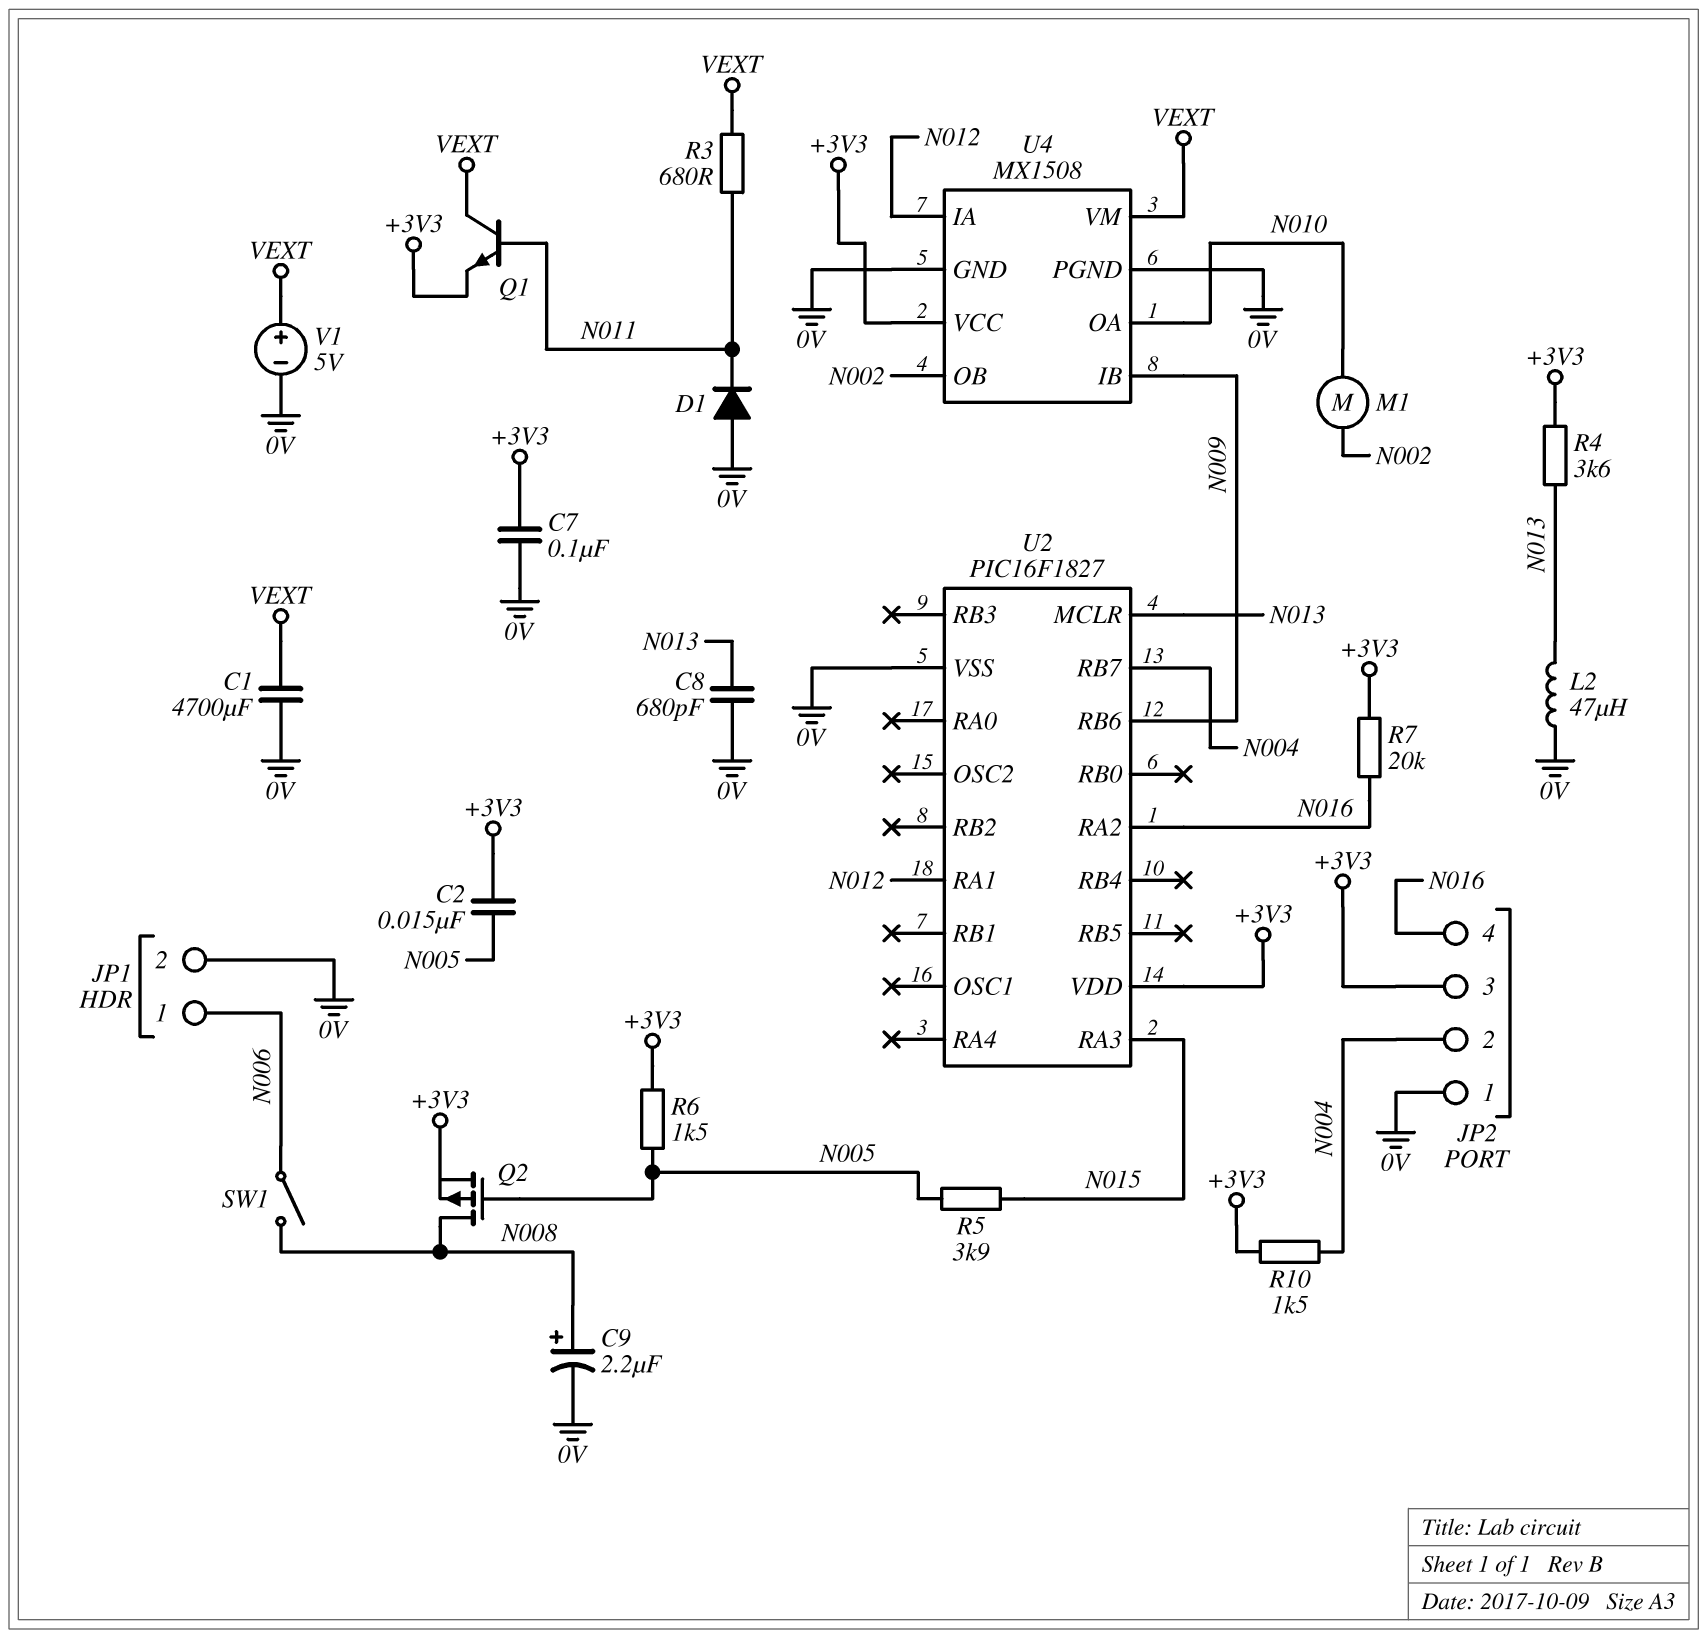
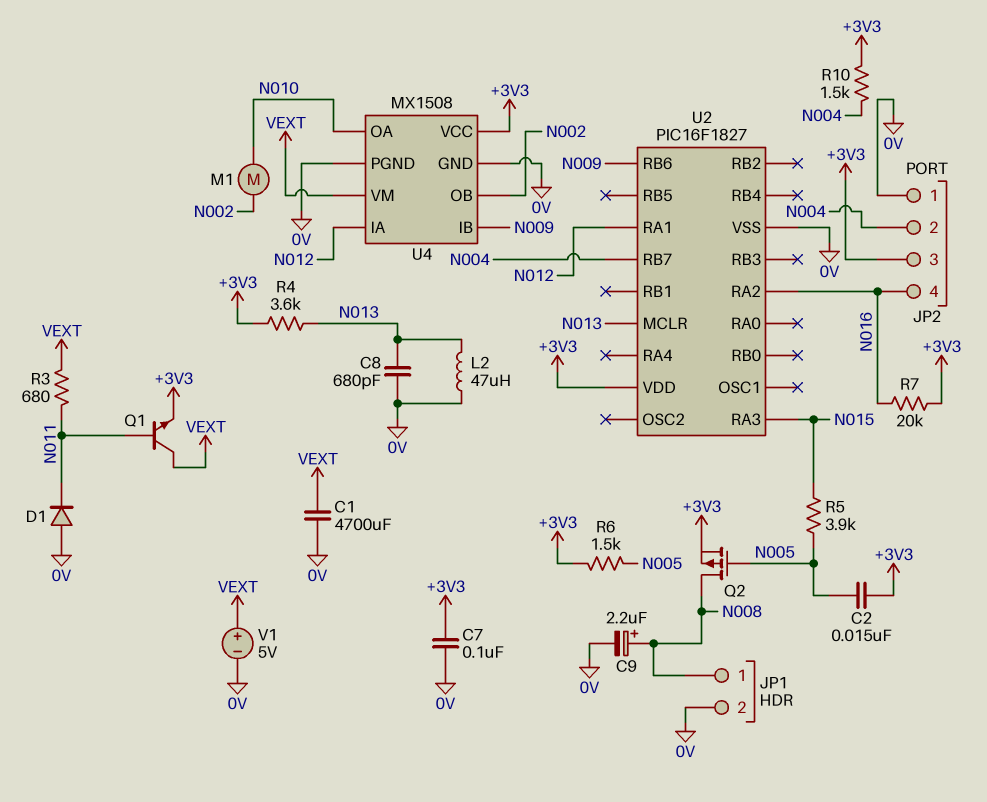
JP1 pin 1: N006 -> N008
SW1: switch (N006, N008) -> none

